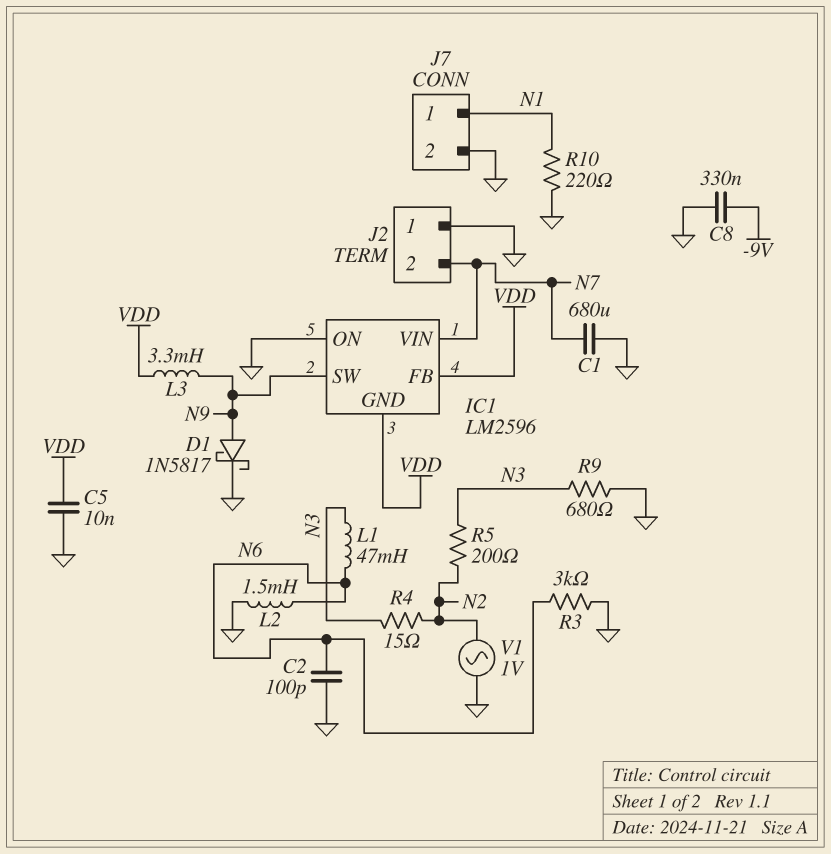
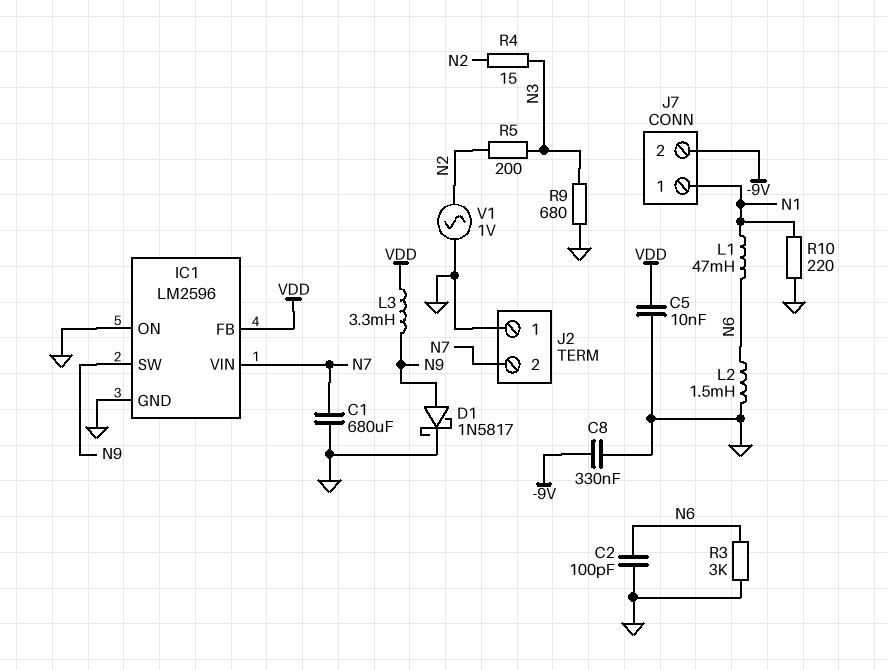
IC1 pin GND: VDD -> GND
J7 pin 2: GND -> -9V
L1: 47mH (N3, N6) -> 47mH (N1, N6)

